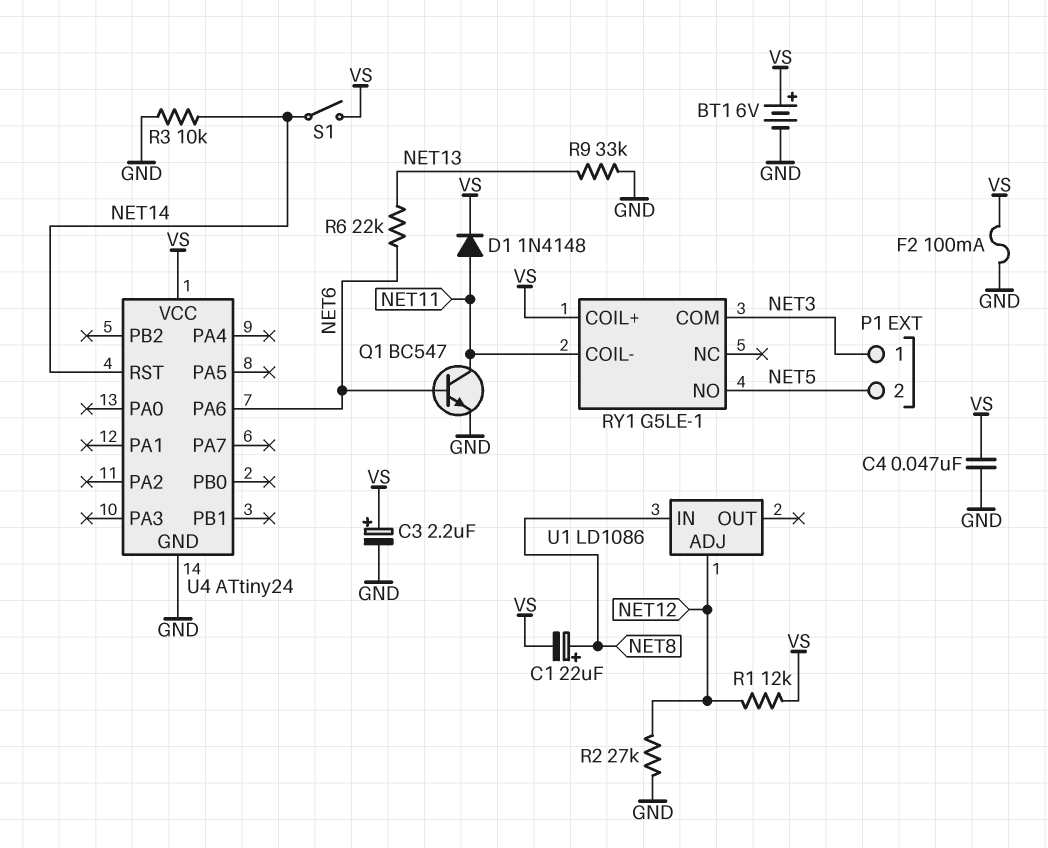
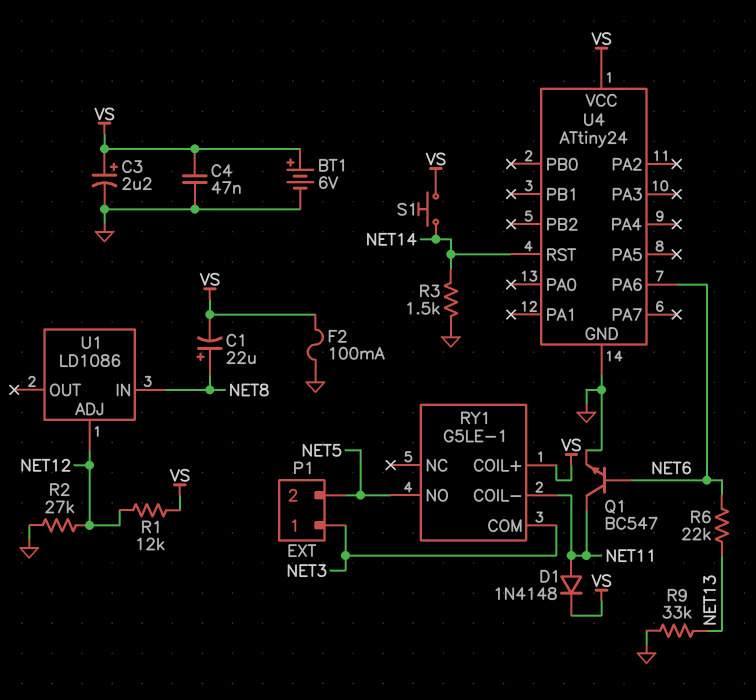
R3: 10k (GND, NET14) -> 1.5k (GND, NET14)
S1: switch (NET14, VS) -> button (NET14, VS)

